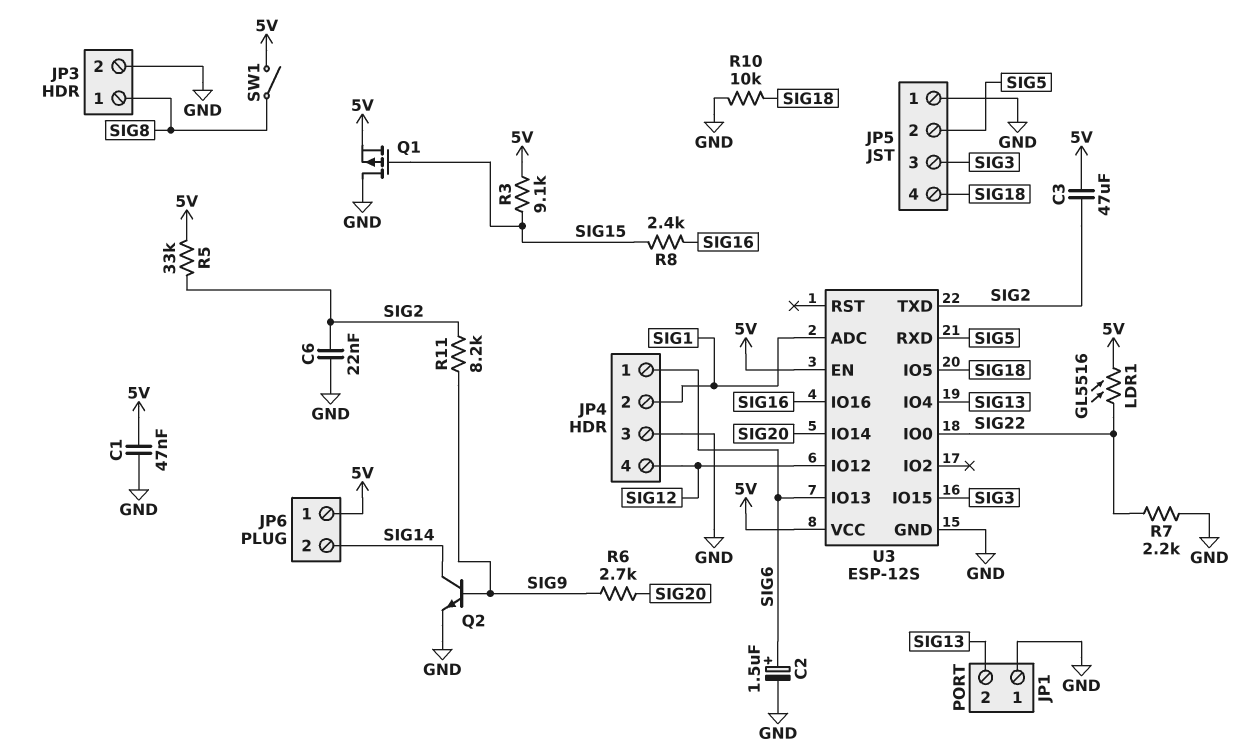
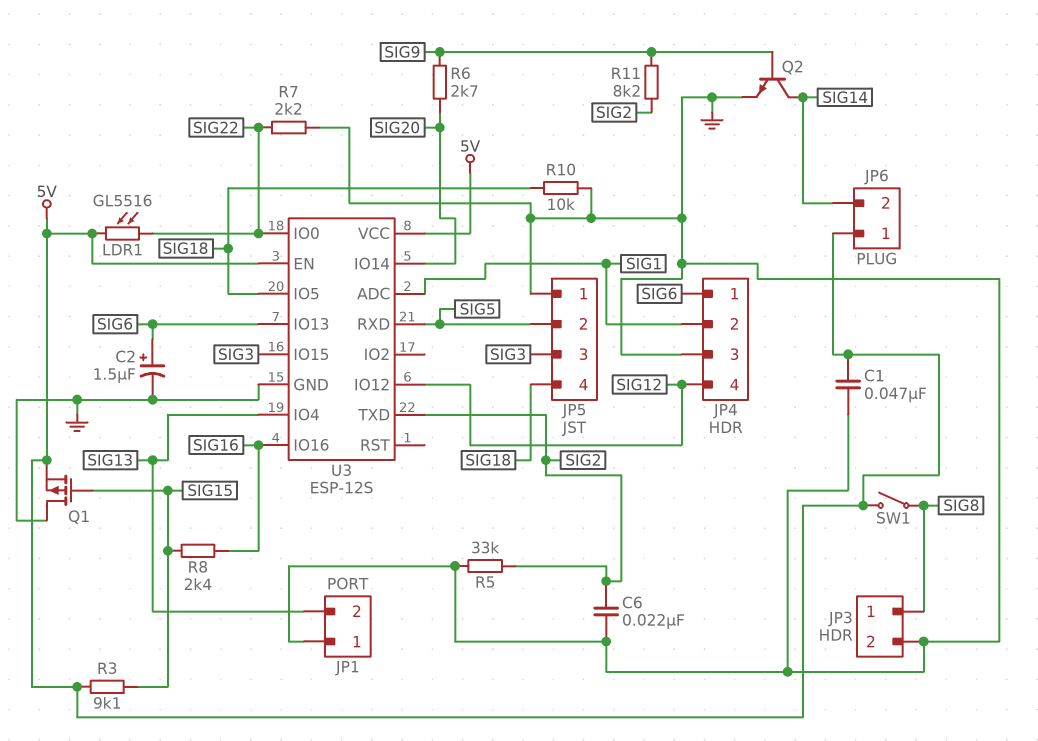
C3: 47uF (5V, SIG2) -> none
R5: 33k (5V, SIG2) -> 33k (GND, SIG2)

